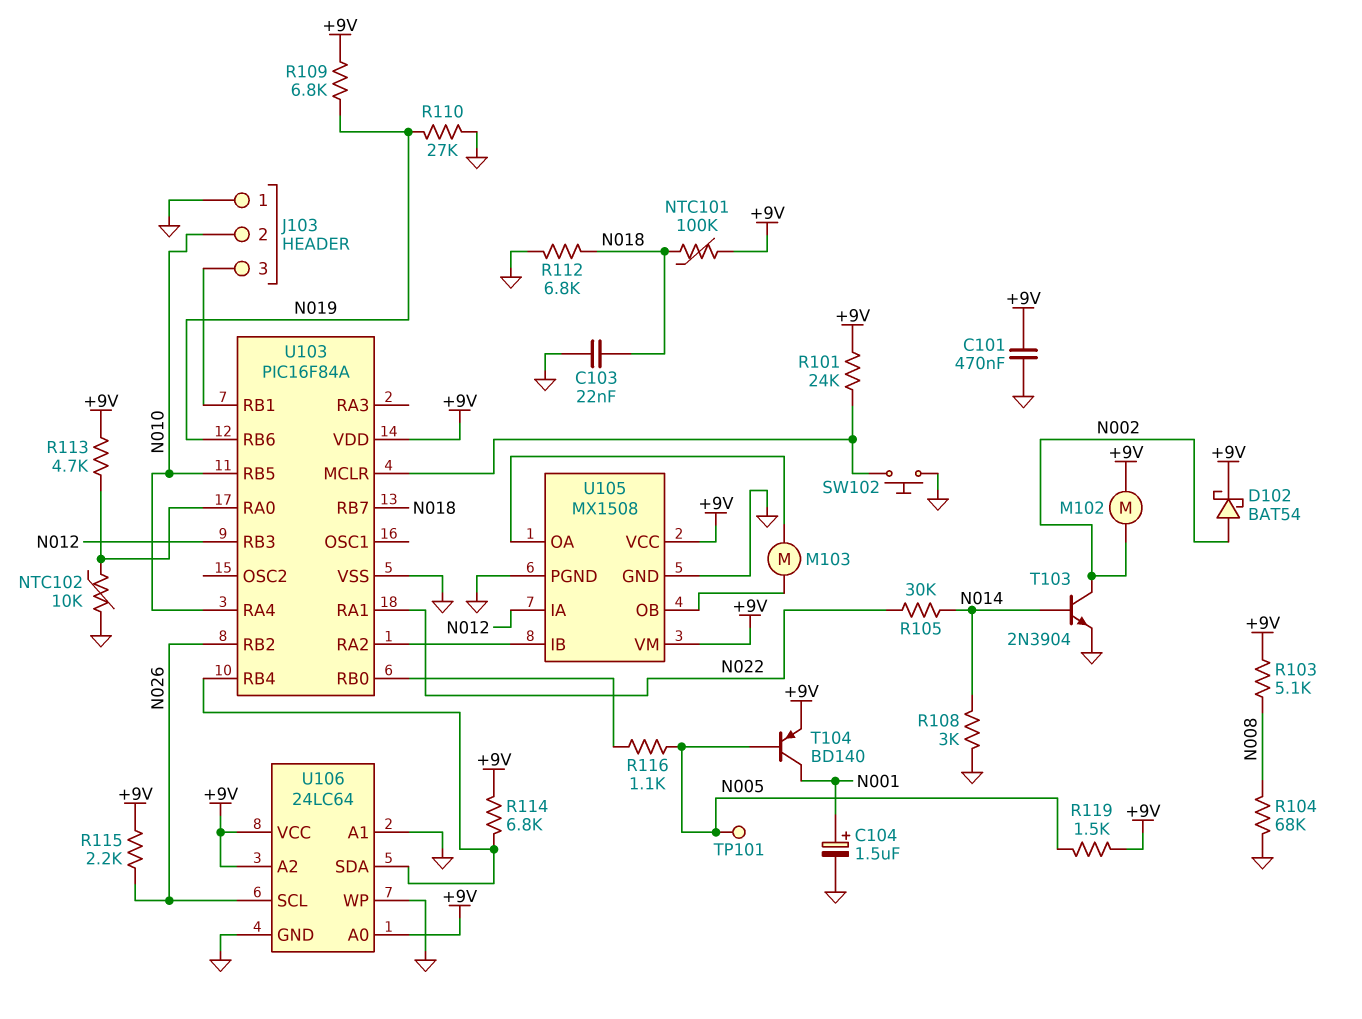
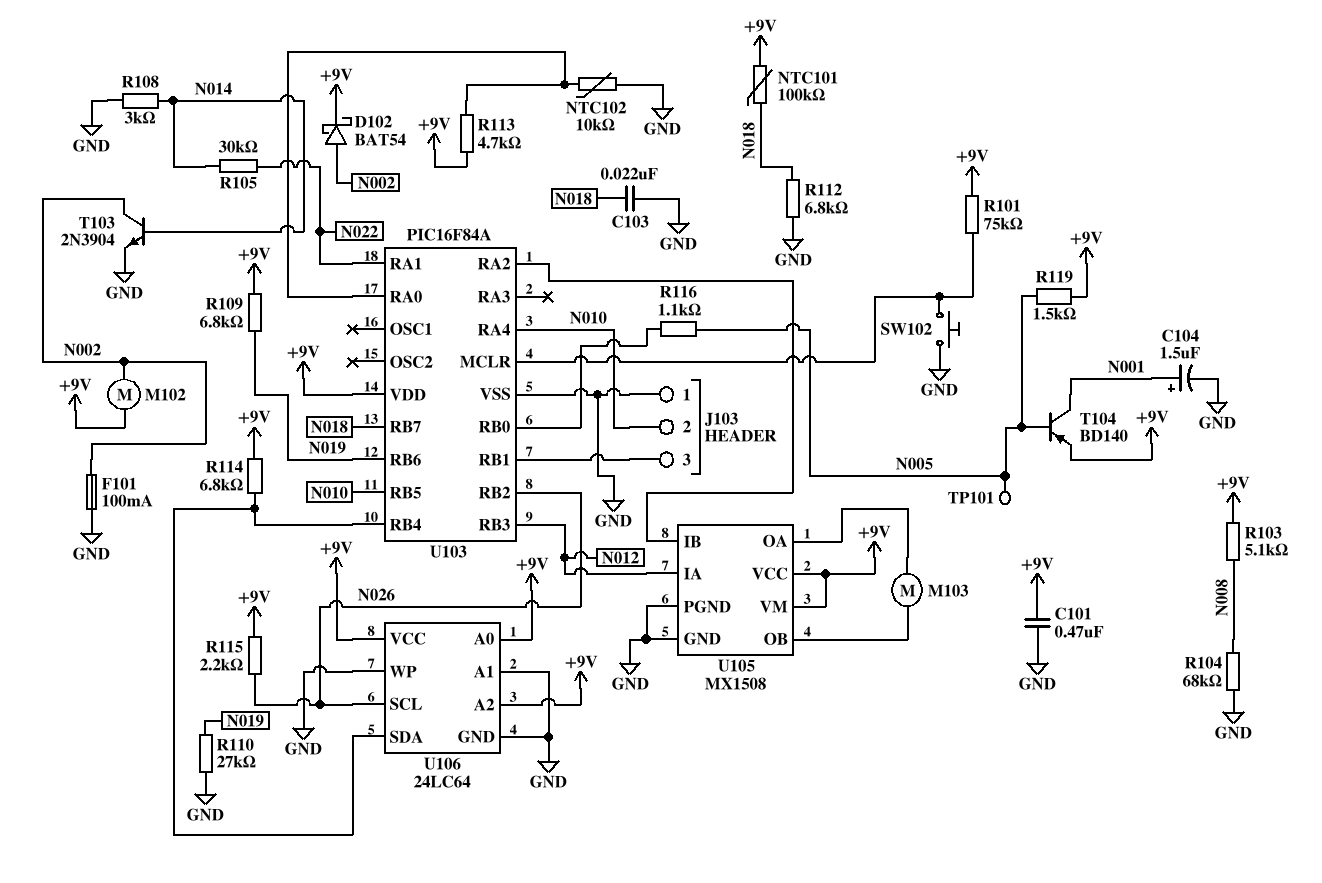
F101: none -> 100mA (GND, N002)
R101: 24k (+9V, U103/MCLR) -> 75k (+9V, U103/MCLR)

